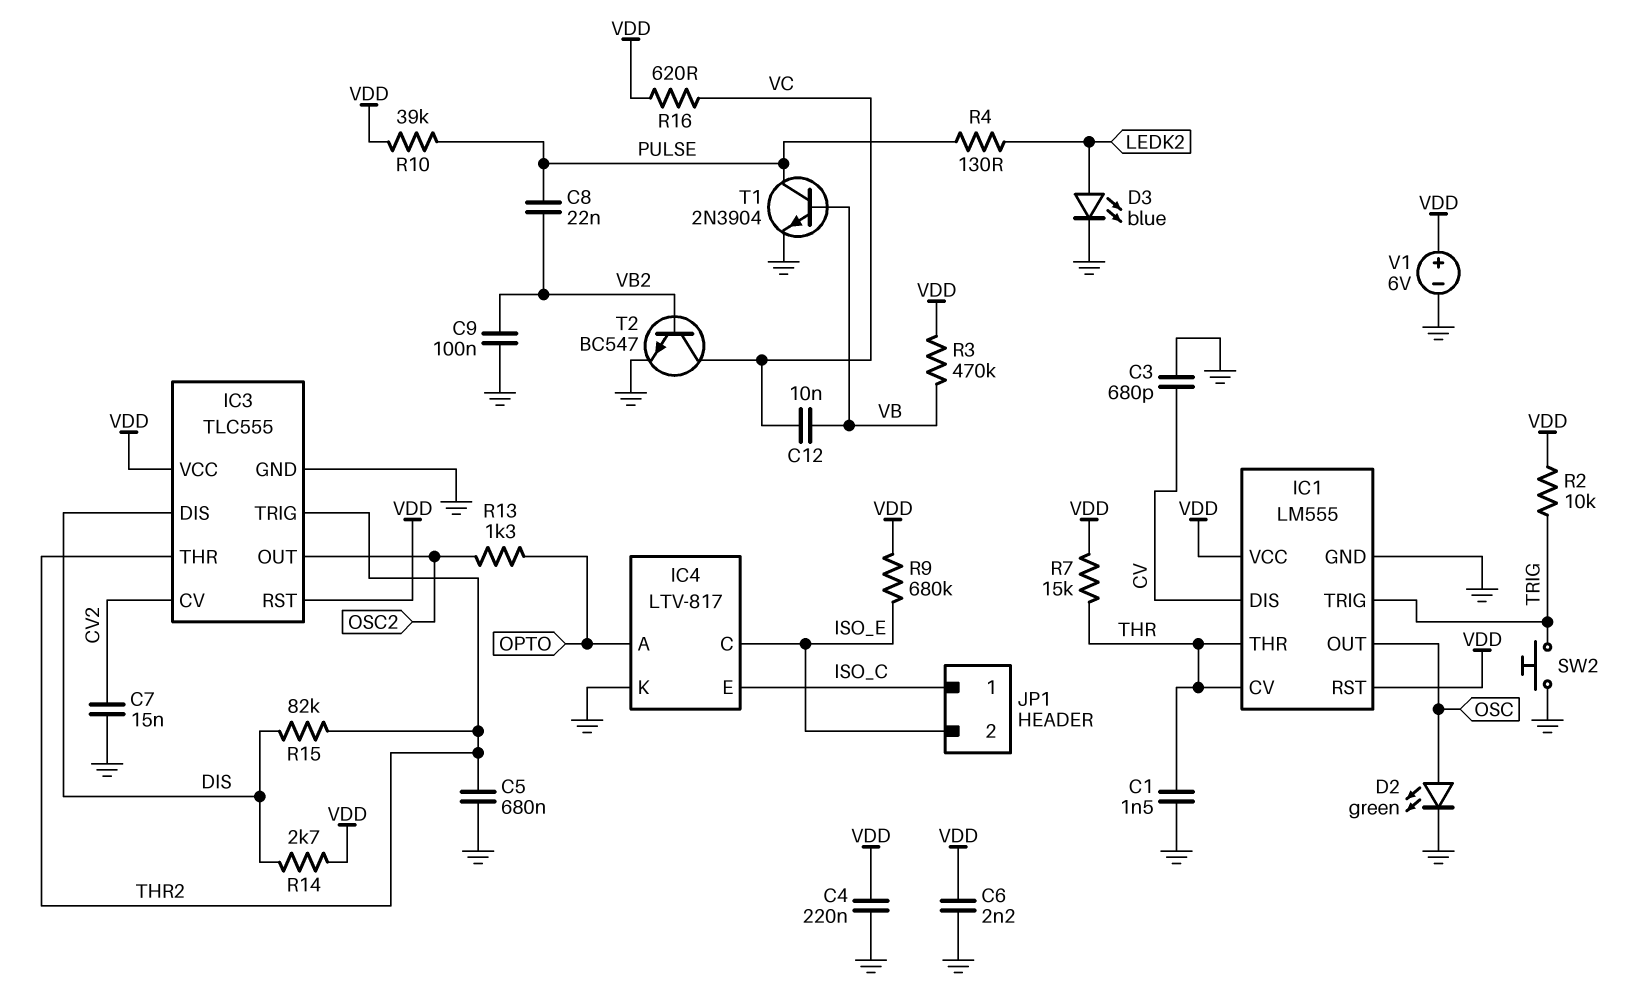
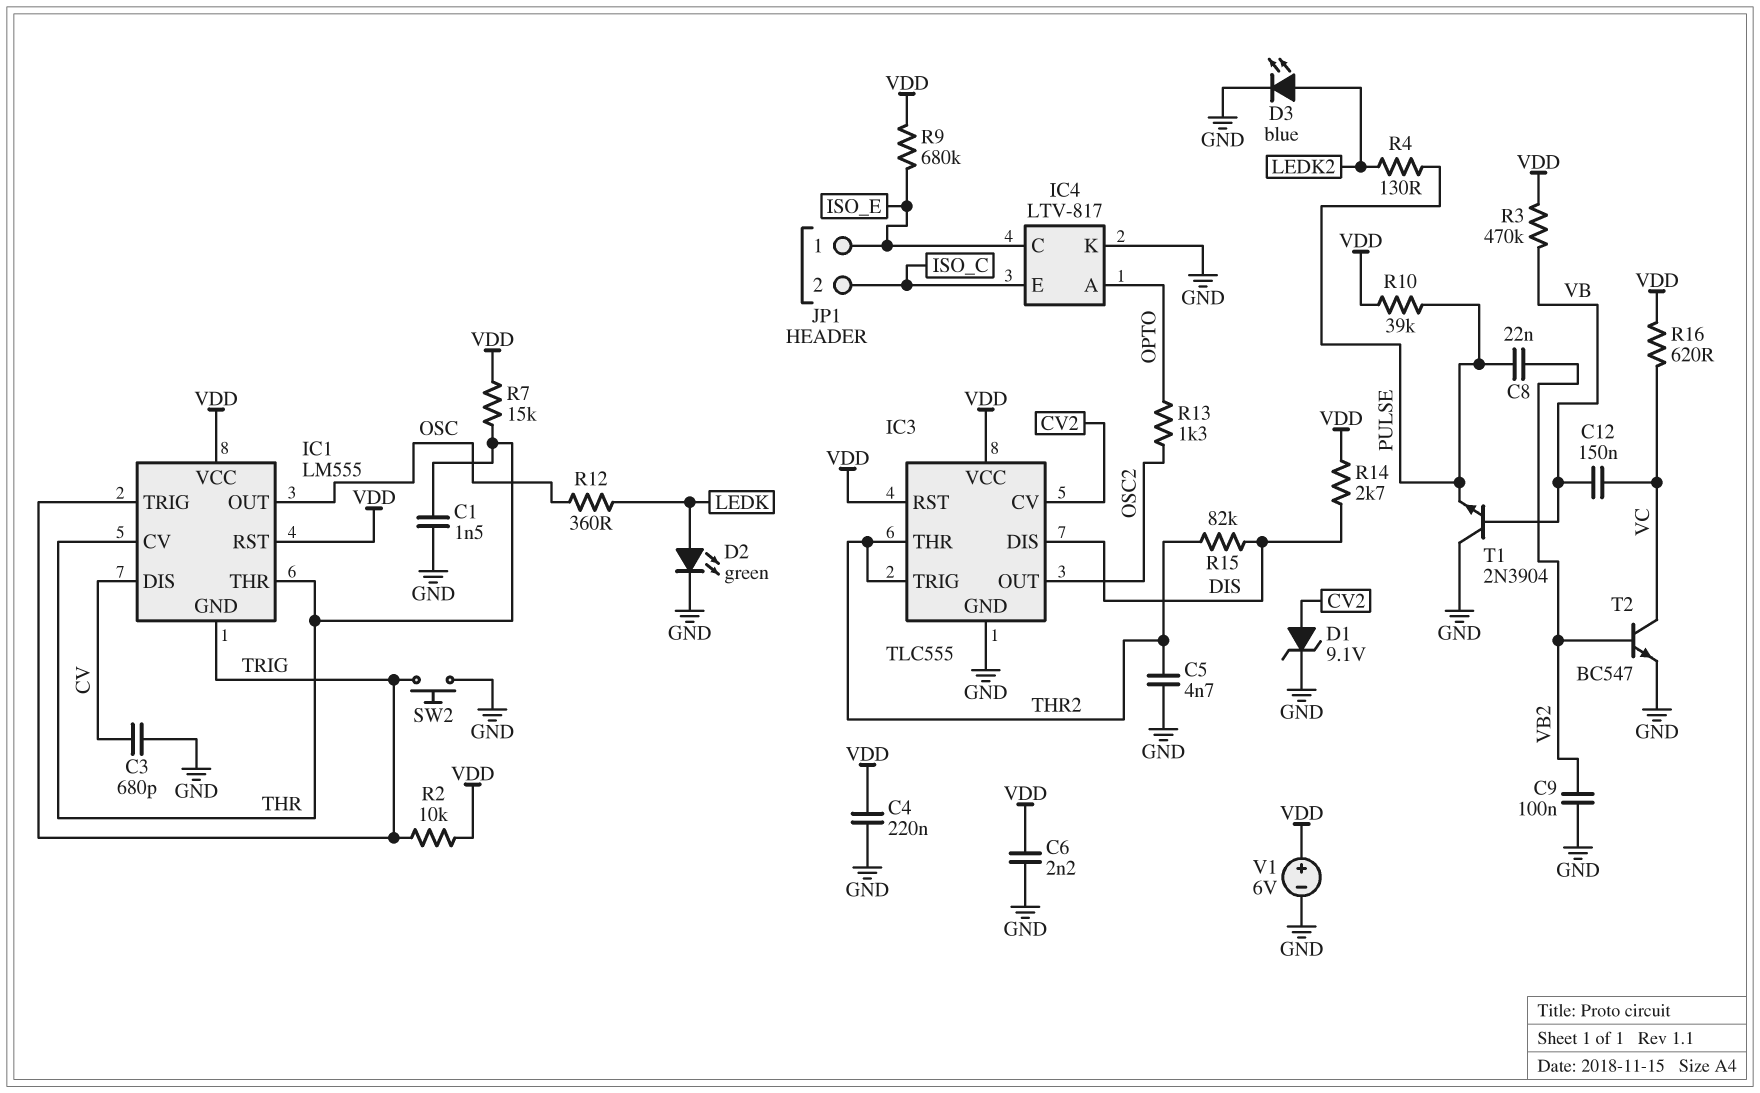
C5: 680nF (GND, THR2) -> 4.7nF (GND, THR2)
C7: 15nF (CV2, GND) -> none
C12: 10nF (VB, VC) -> 150nF (VB, VC)
D1: none -> zener 9.1V (A CV2, K GND)
D2: LED green (A OSC, K GND) -> LED green (A LEDK, K GND)
IC1 pin GND: GND -> TRIG
JP1 pin 1: ISO_C -> ISO_E
JP1 pin 2: ISO_E -> ISO_C
R12: none -> 360 (LEDK, OSC)
T1: NPN 2N3904 (B VB, C PULSE, E GND) -> NPN 2N3904 (B VB, C GND, E PULSE)

